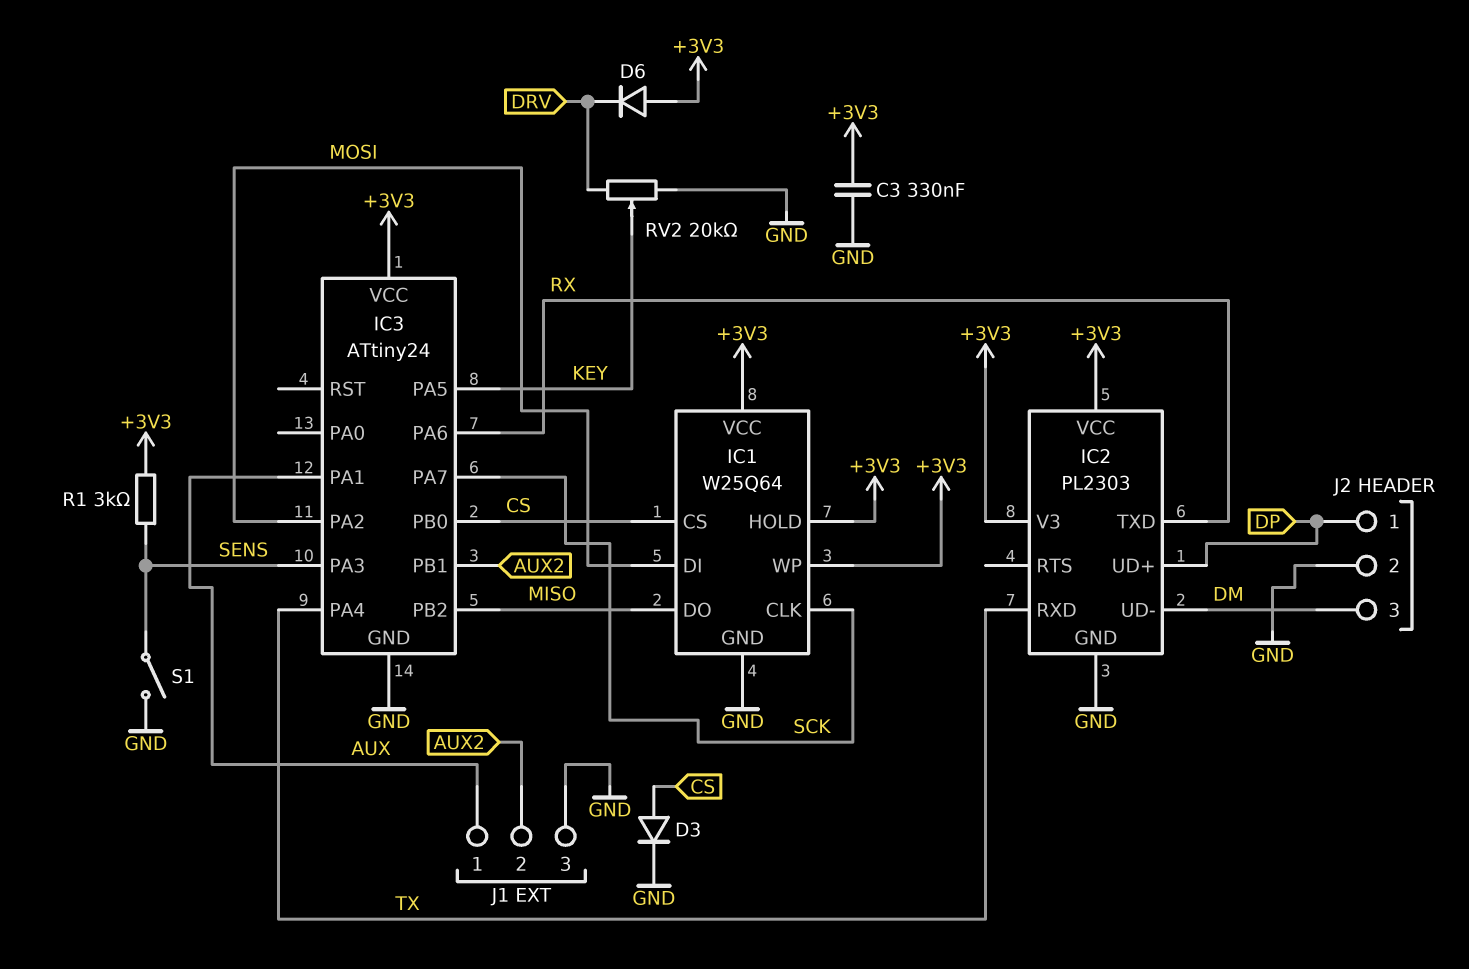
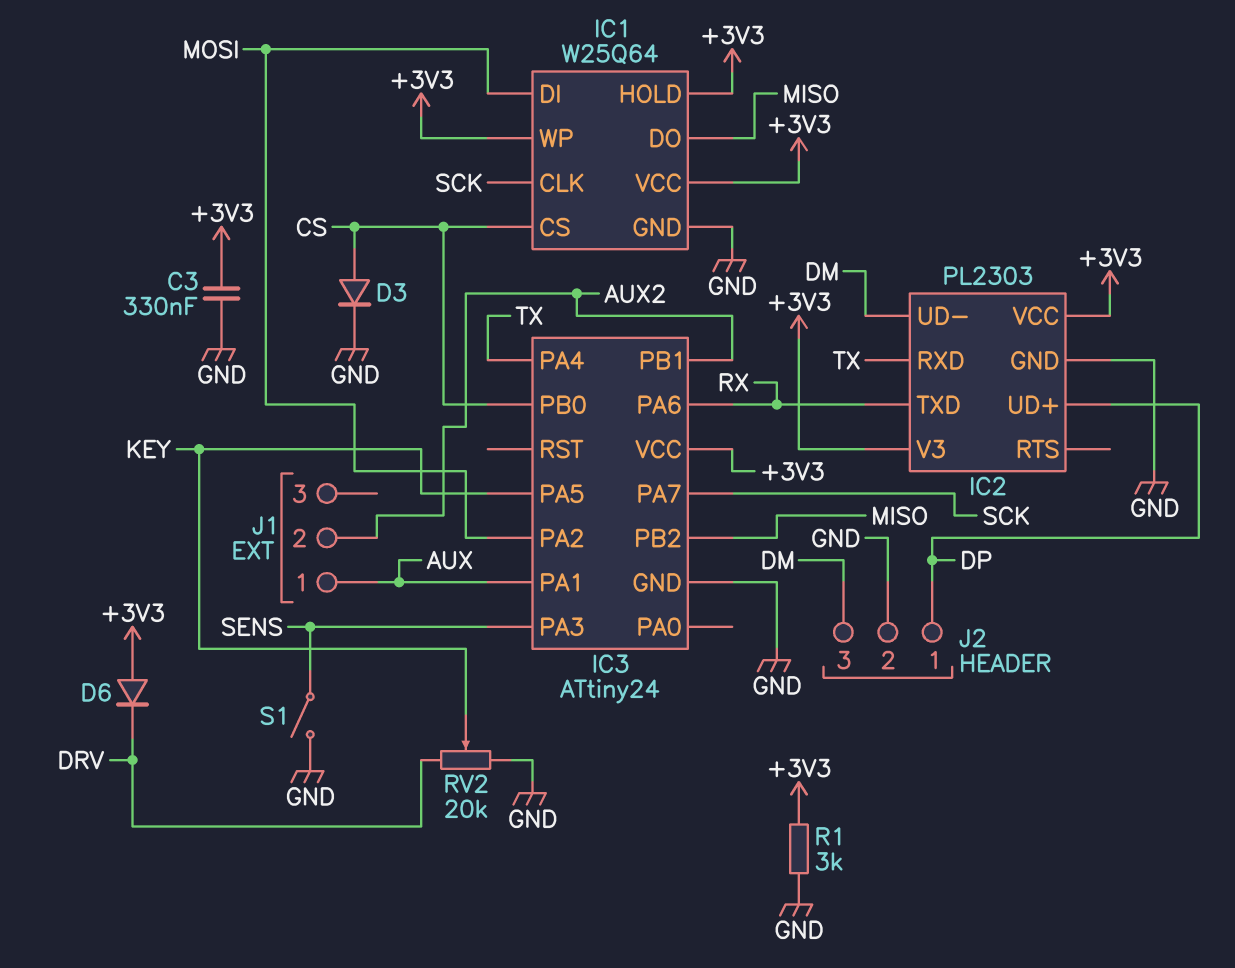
J1 pin 3: GND -> none
R1: 3k (+3V3, SENS) -> 3k (+3V3, GND)

